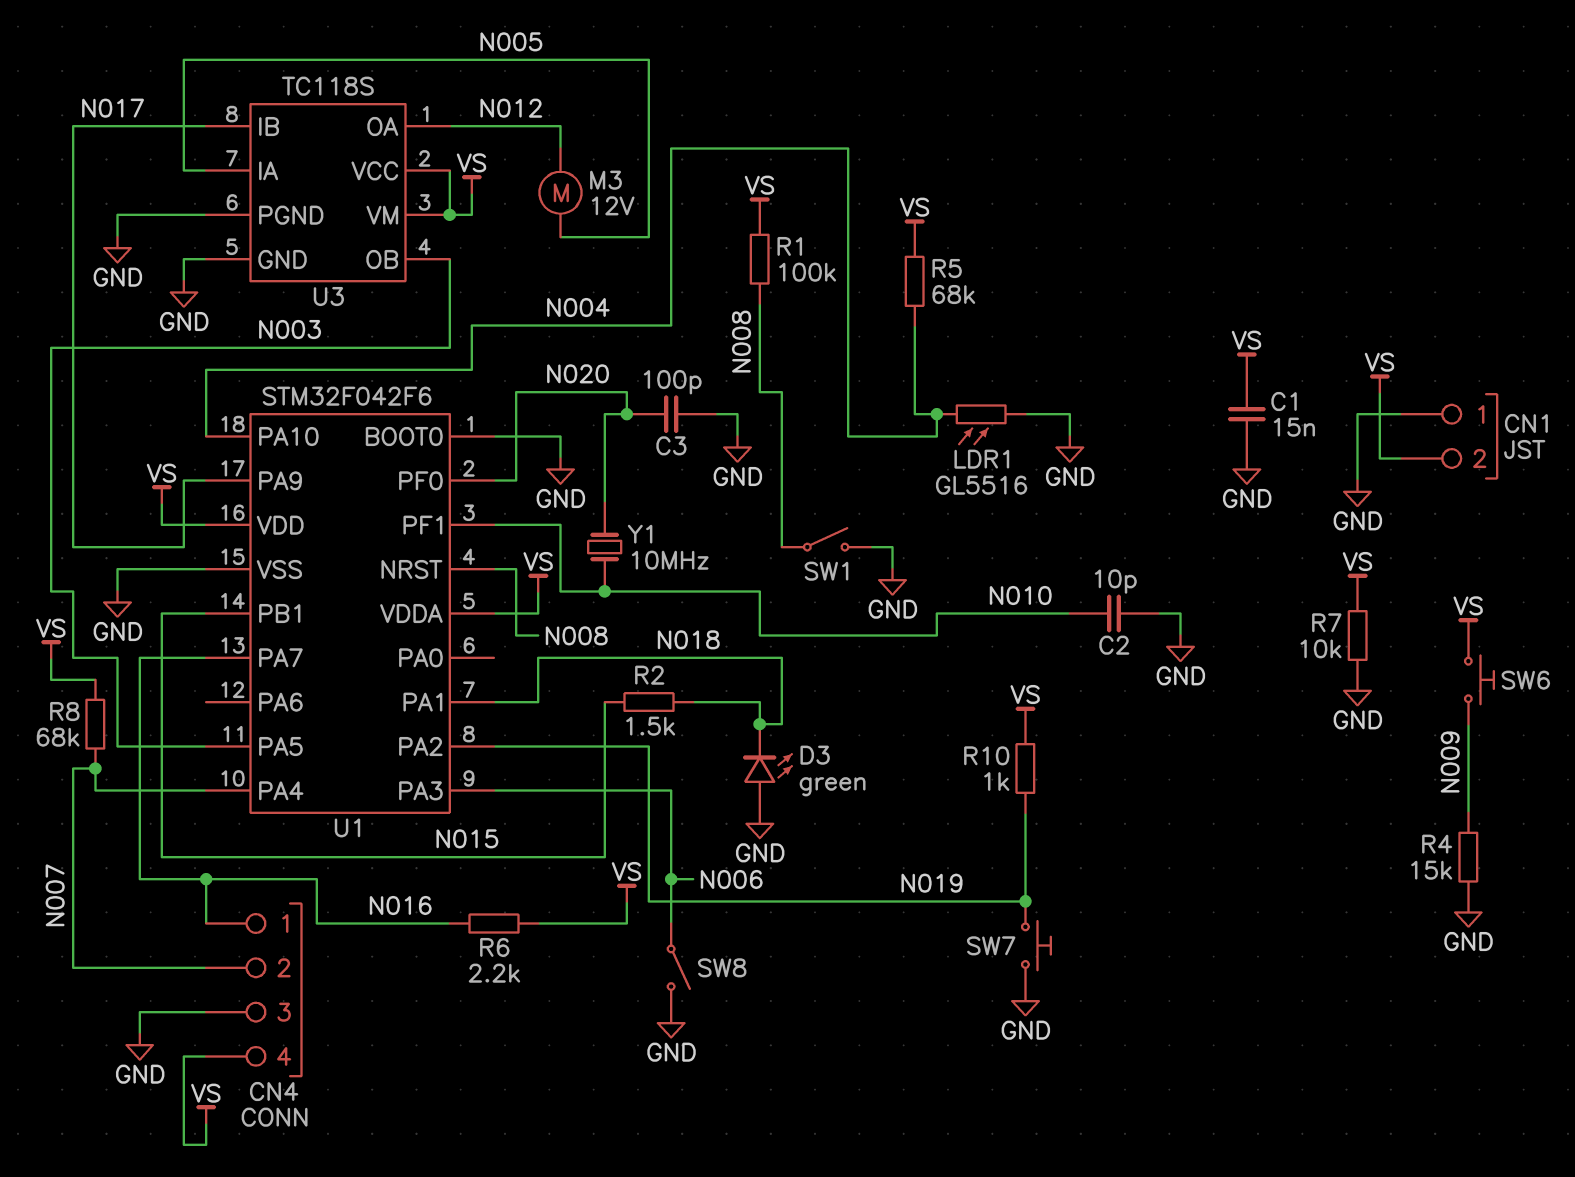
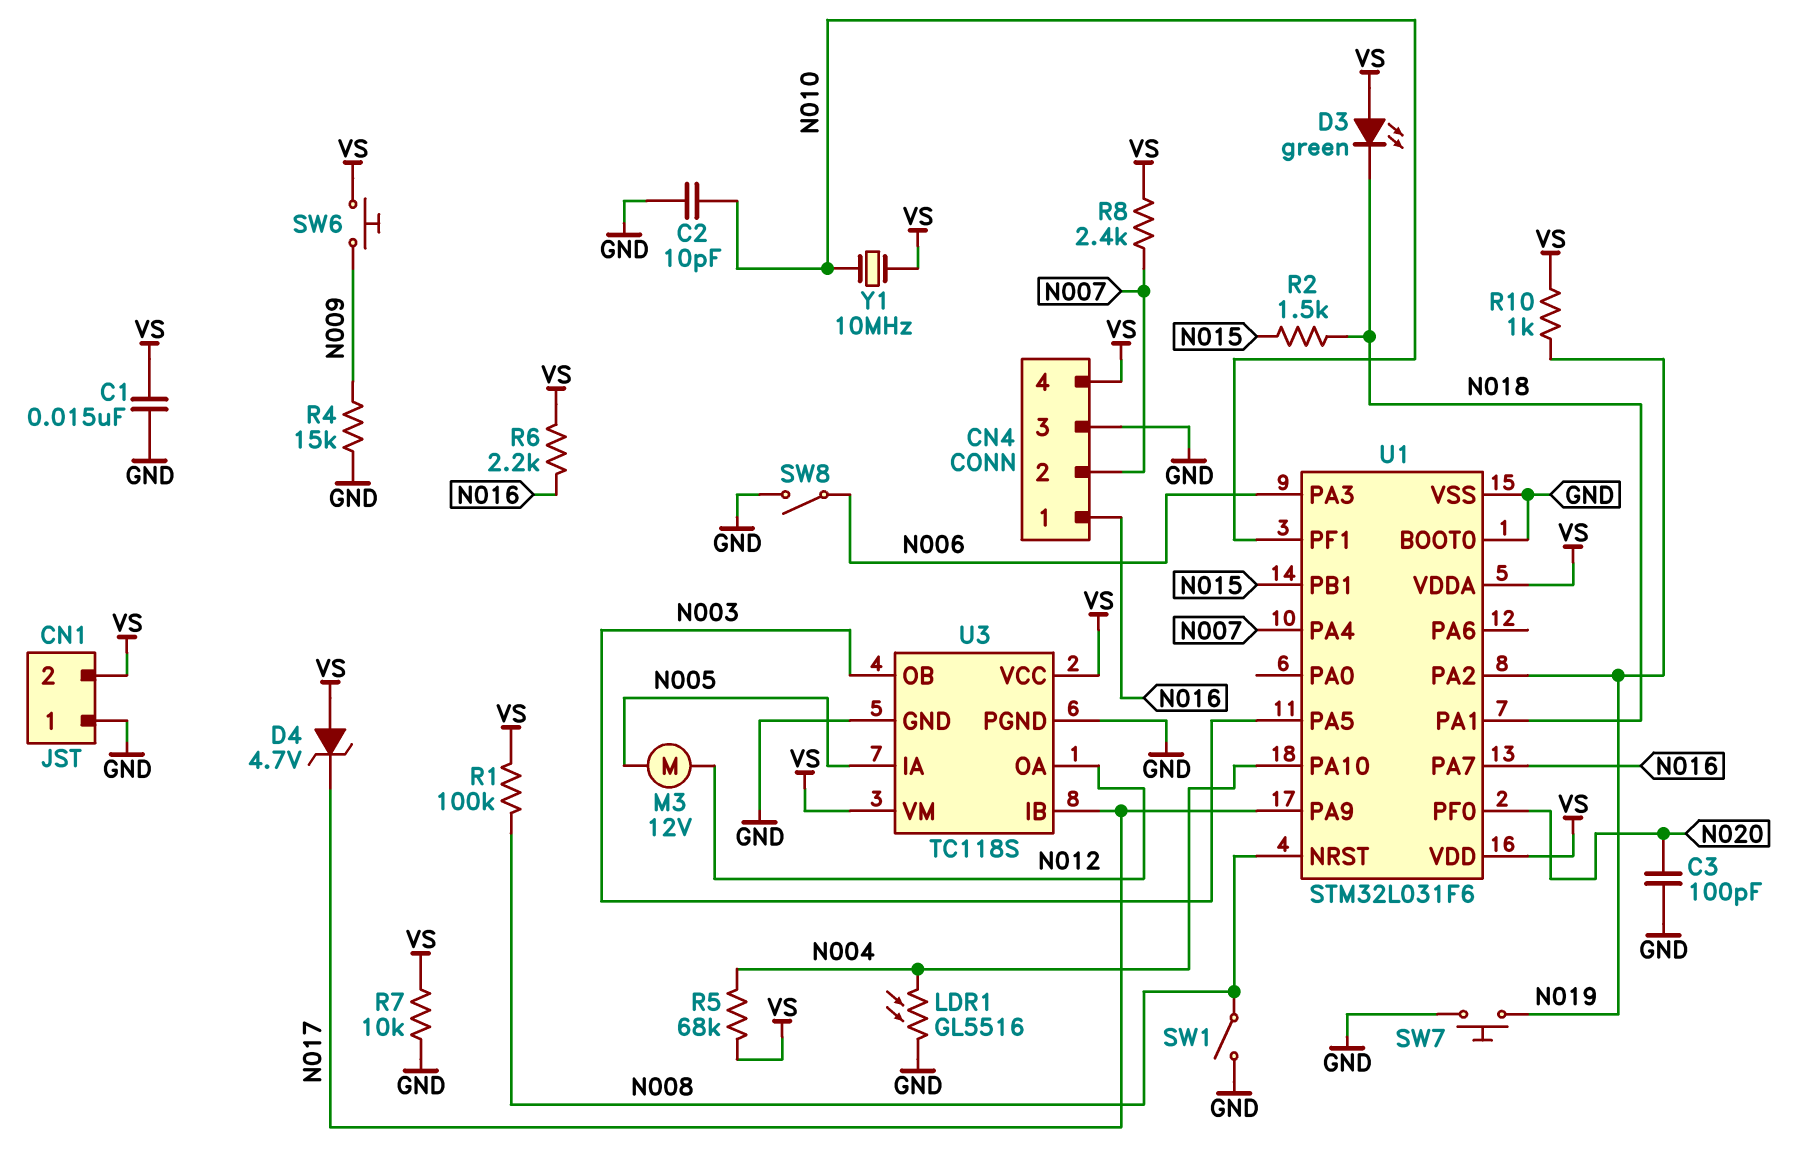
D3: LED green (A GND, K N018) -> LED green (A VS, K N018)
D4: none -> zener 4.7V (A VS, K N017)
R8: 68k (N007, VS) -> 2.4k (N007, VS)
U1: STM32F042F6 -> STM32L031F6
Y1: 10MHz (N010, N020) -> 10MHz (N010, VS)

